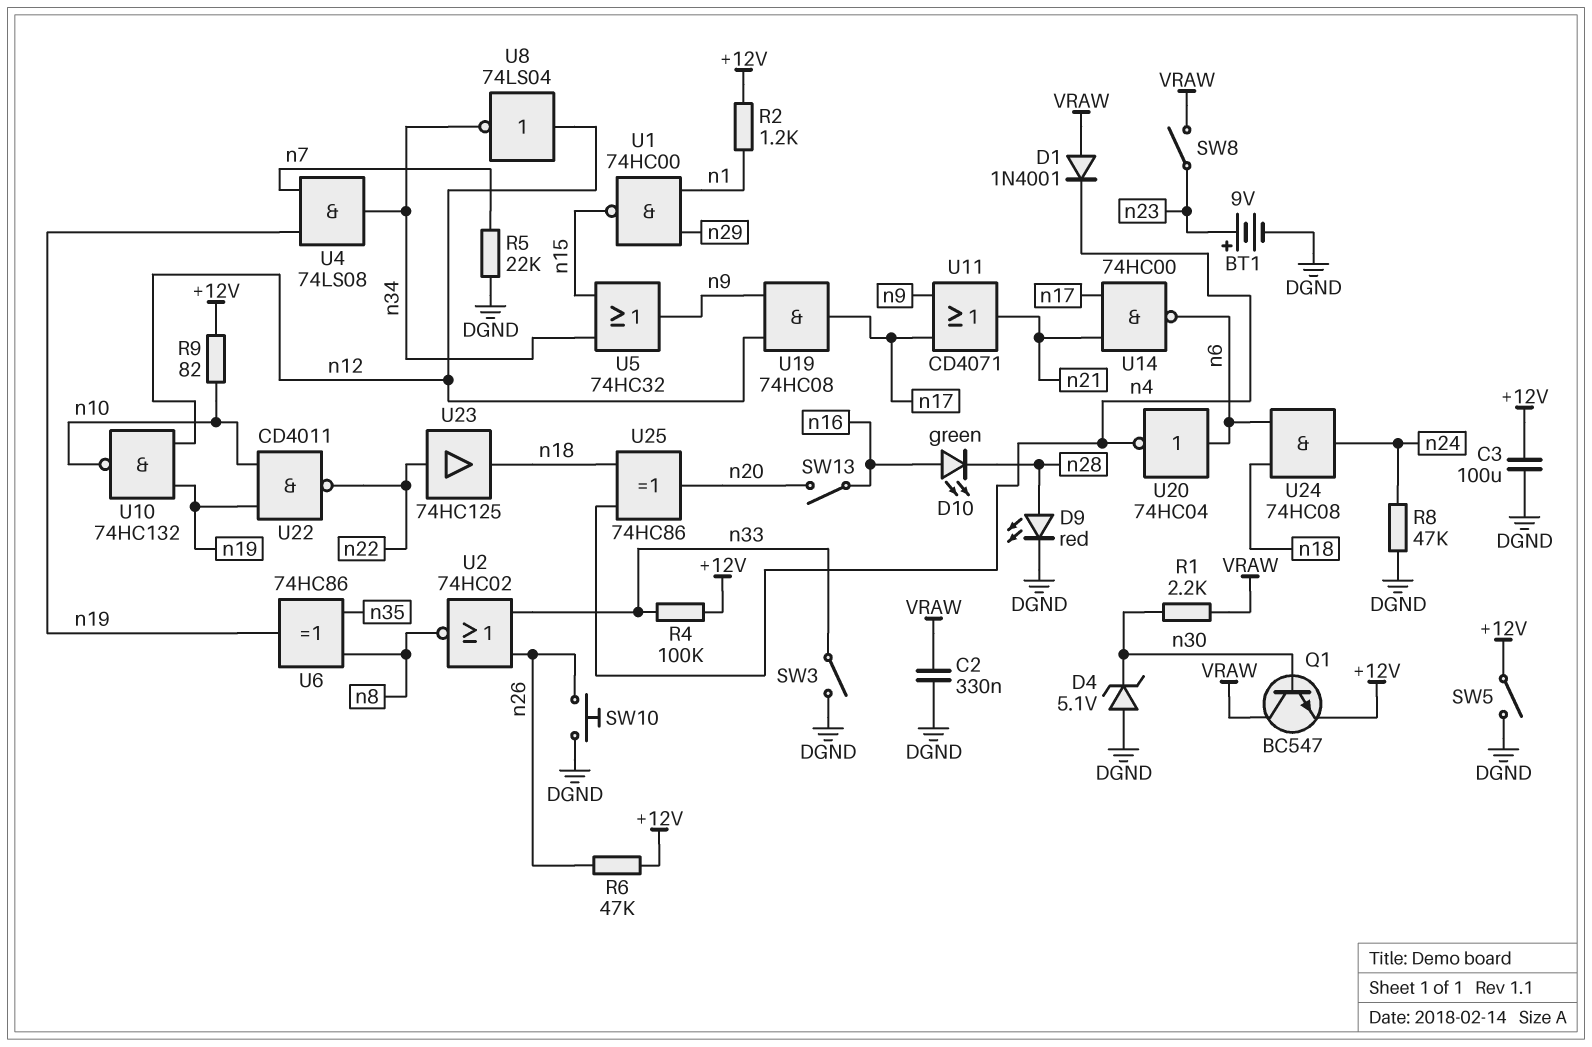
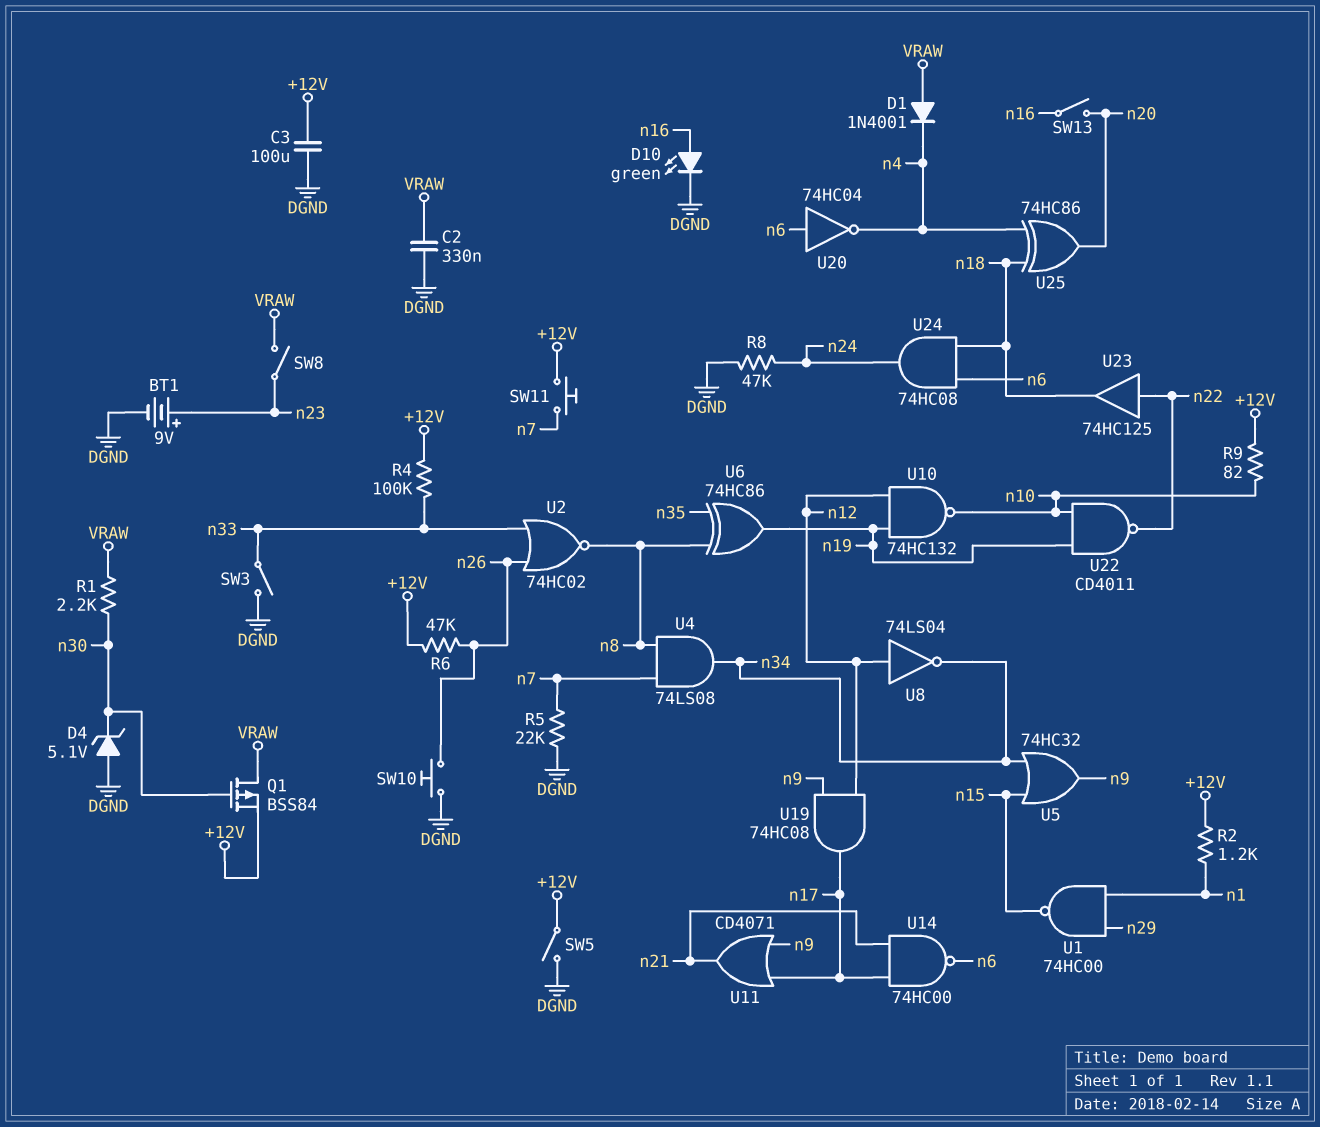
D9: LED red (A n28, K DGND) -> none
D10: LED green (A n16, K n28) -> LED green (A n16, K DGND)
Q1: NPN BC547 (B n30, C VRAW, E +12V) -> PMOS BSS84 (G n30, D VRAW, S +12V)
SW11: none -> button (+12V, n7)
U4: AND 74LS08 (in n7, in n19, out n34) -> AND 74LS08 (in n7, in n8, out n34)

